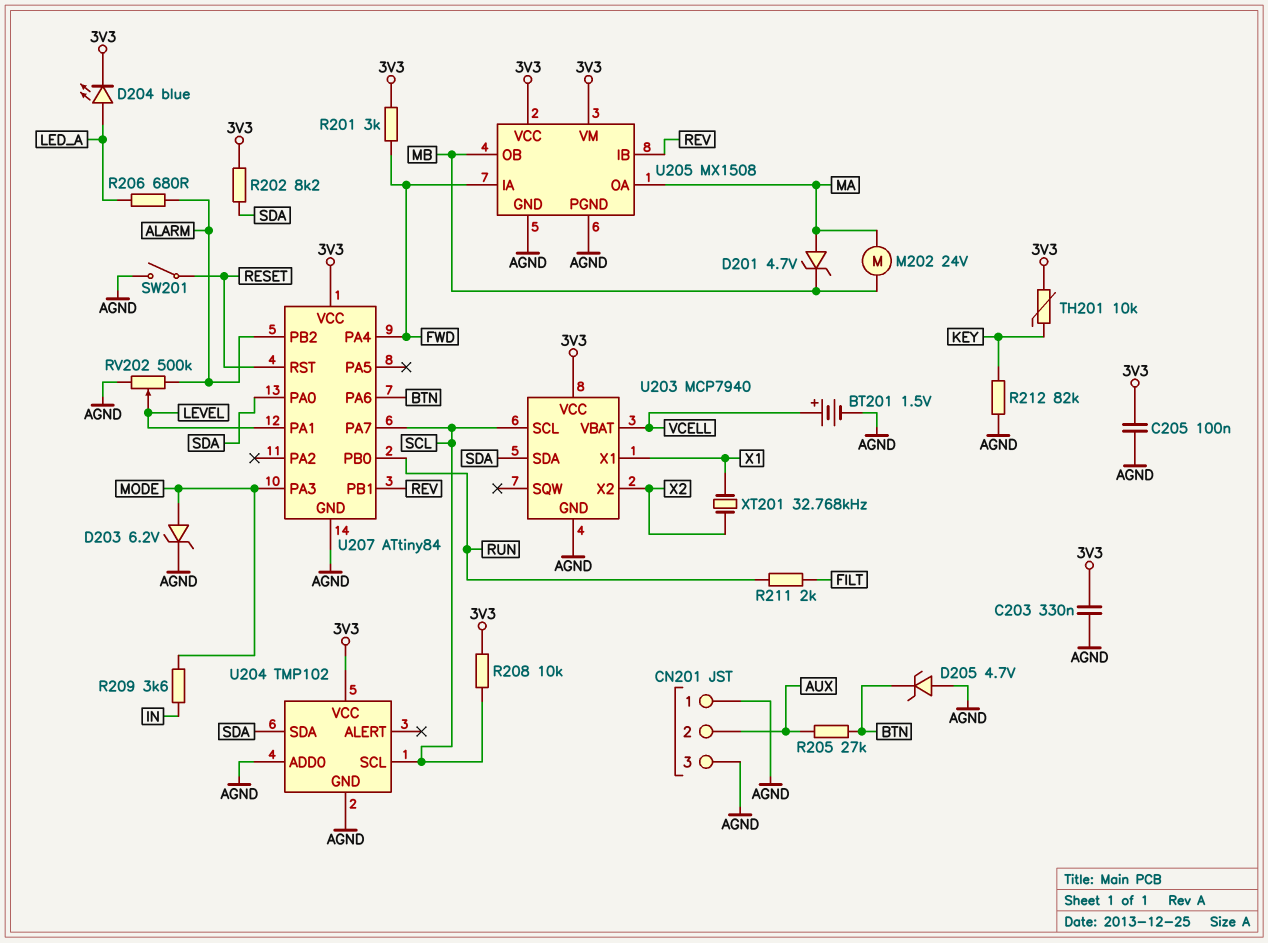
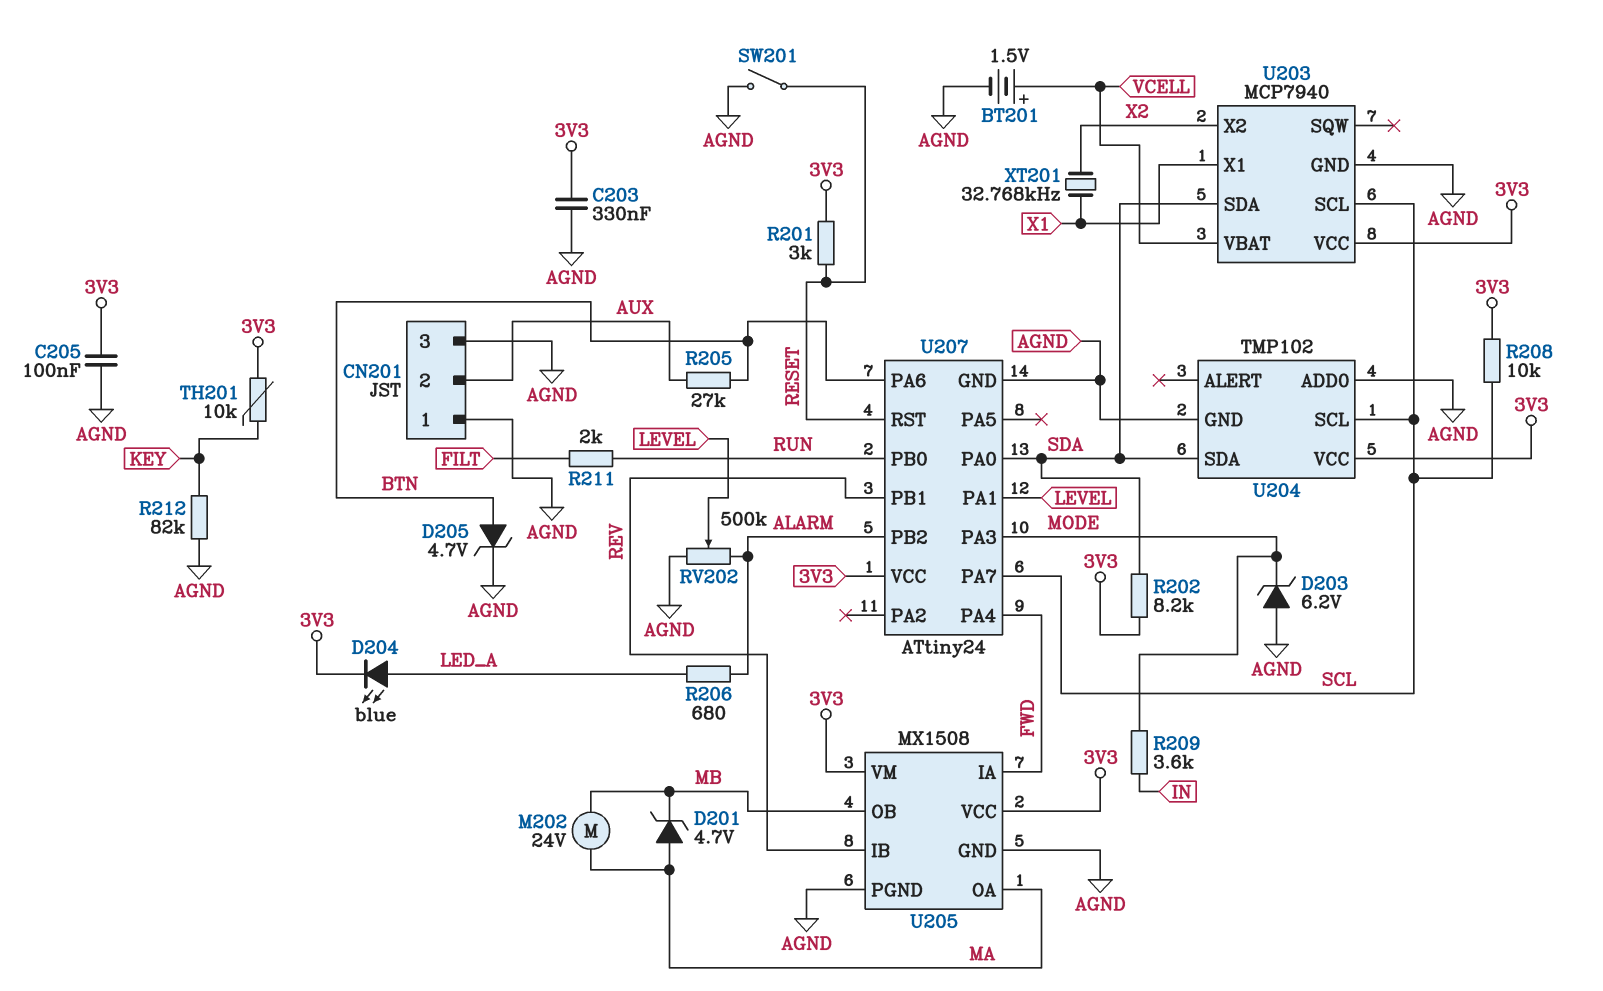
D203: zener 6.2V (A MODE, K AGND) -> zener 6.2V (A AGND, K MODE)
D205: zener 4.7V (A AGND, K BTN) -> zener 4.7V (A BTN, K AGND)
R201: 3k (3V3, FWD) -> 3k (3V3, RESET)
U207: ATtiny84 -> ATtiny24

